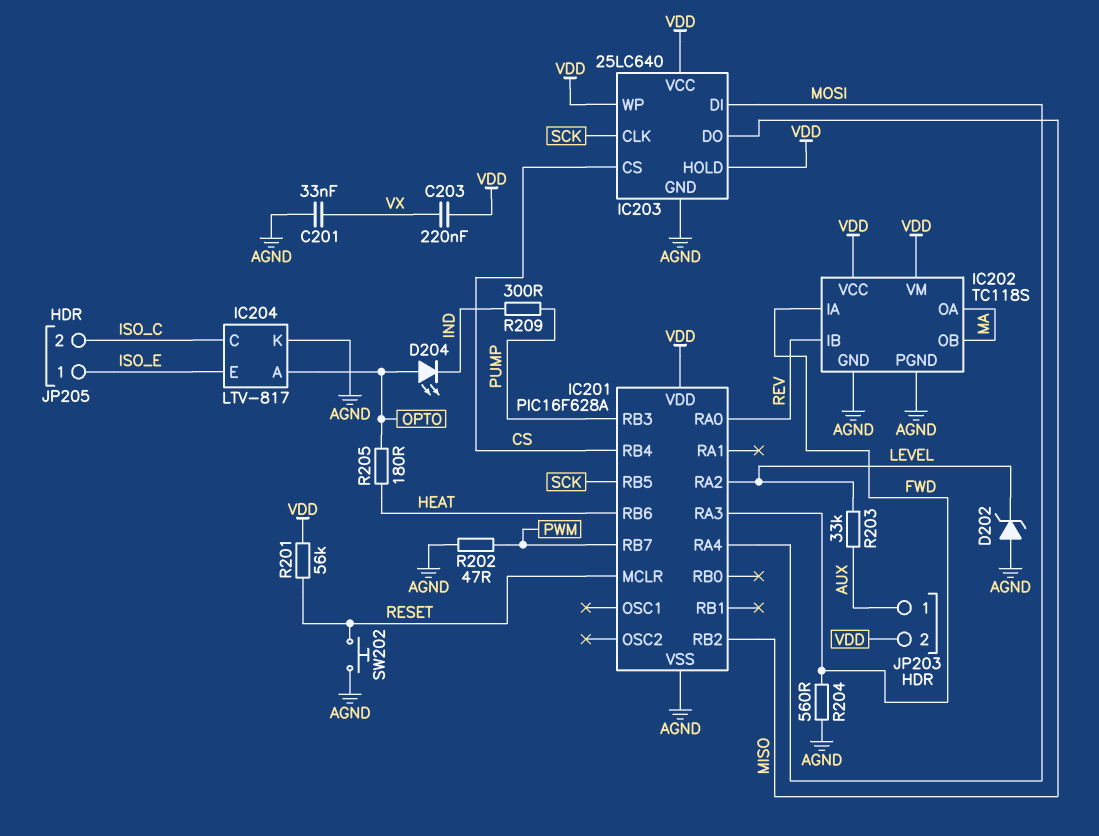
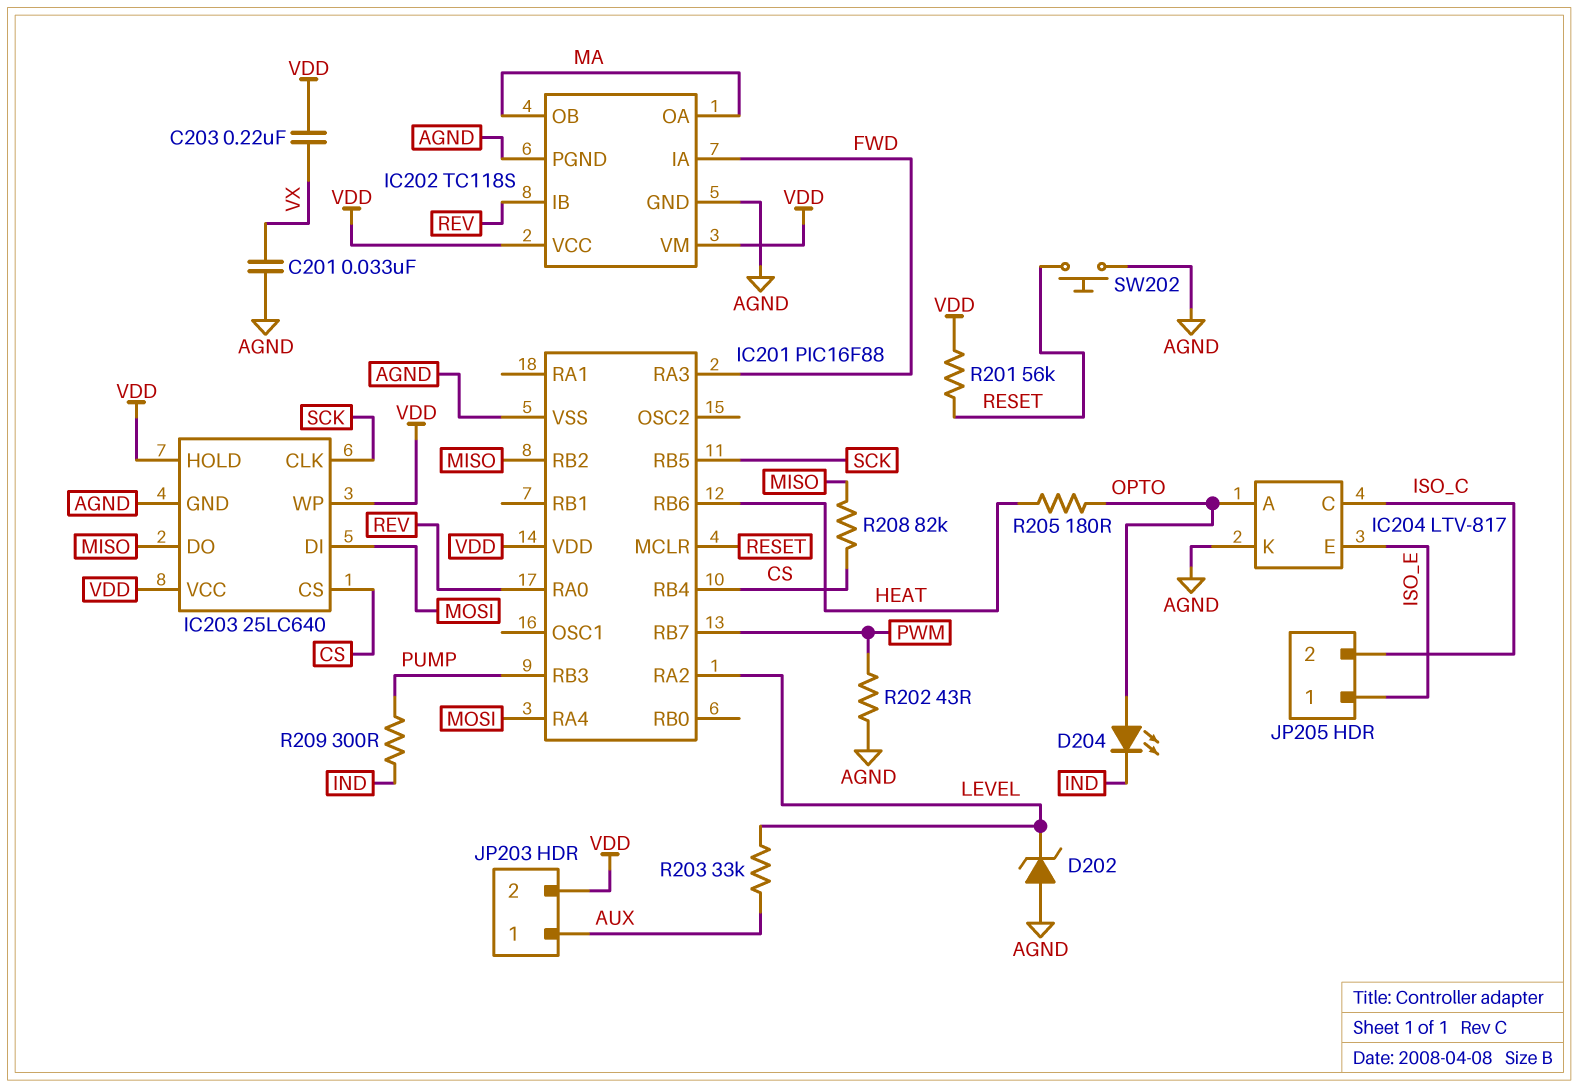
IC201: PIC16F628A -> PIC16F88
R202: 47 (AGND, PWM) -> 43 (AGND, PWM)
R204: 560 (AGND, FWD) -> none
R208: none -> 82k (CS, MISO)

